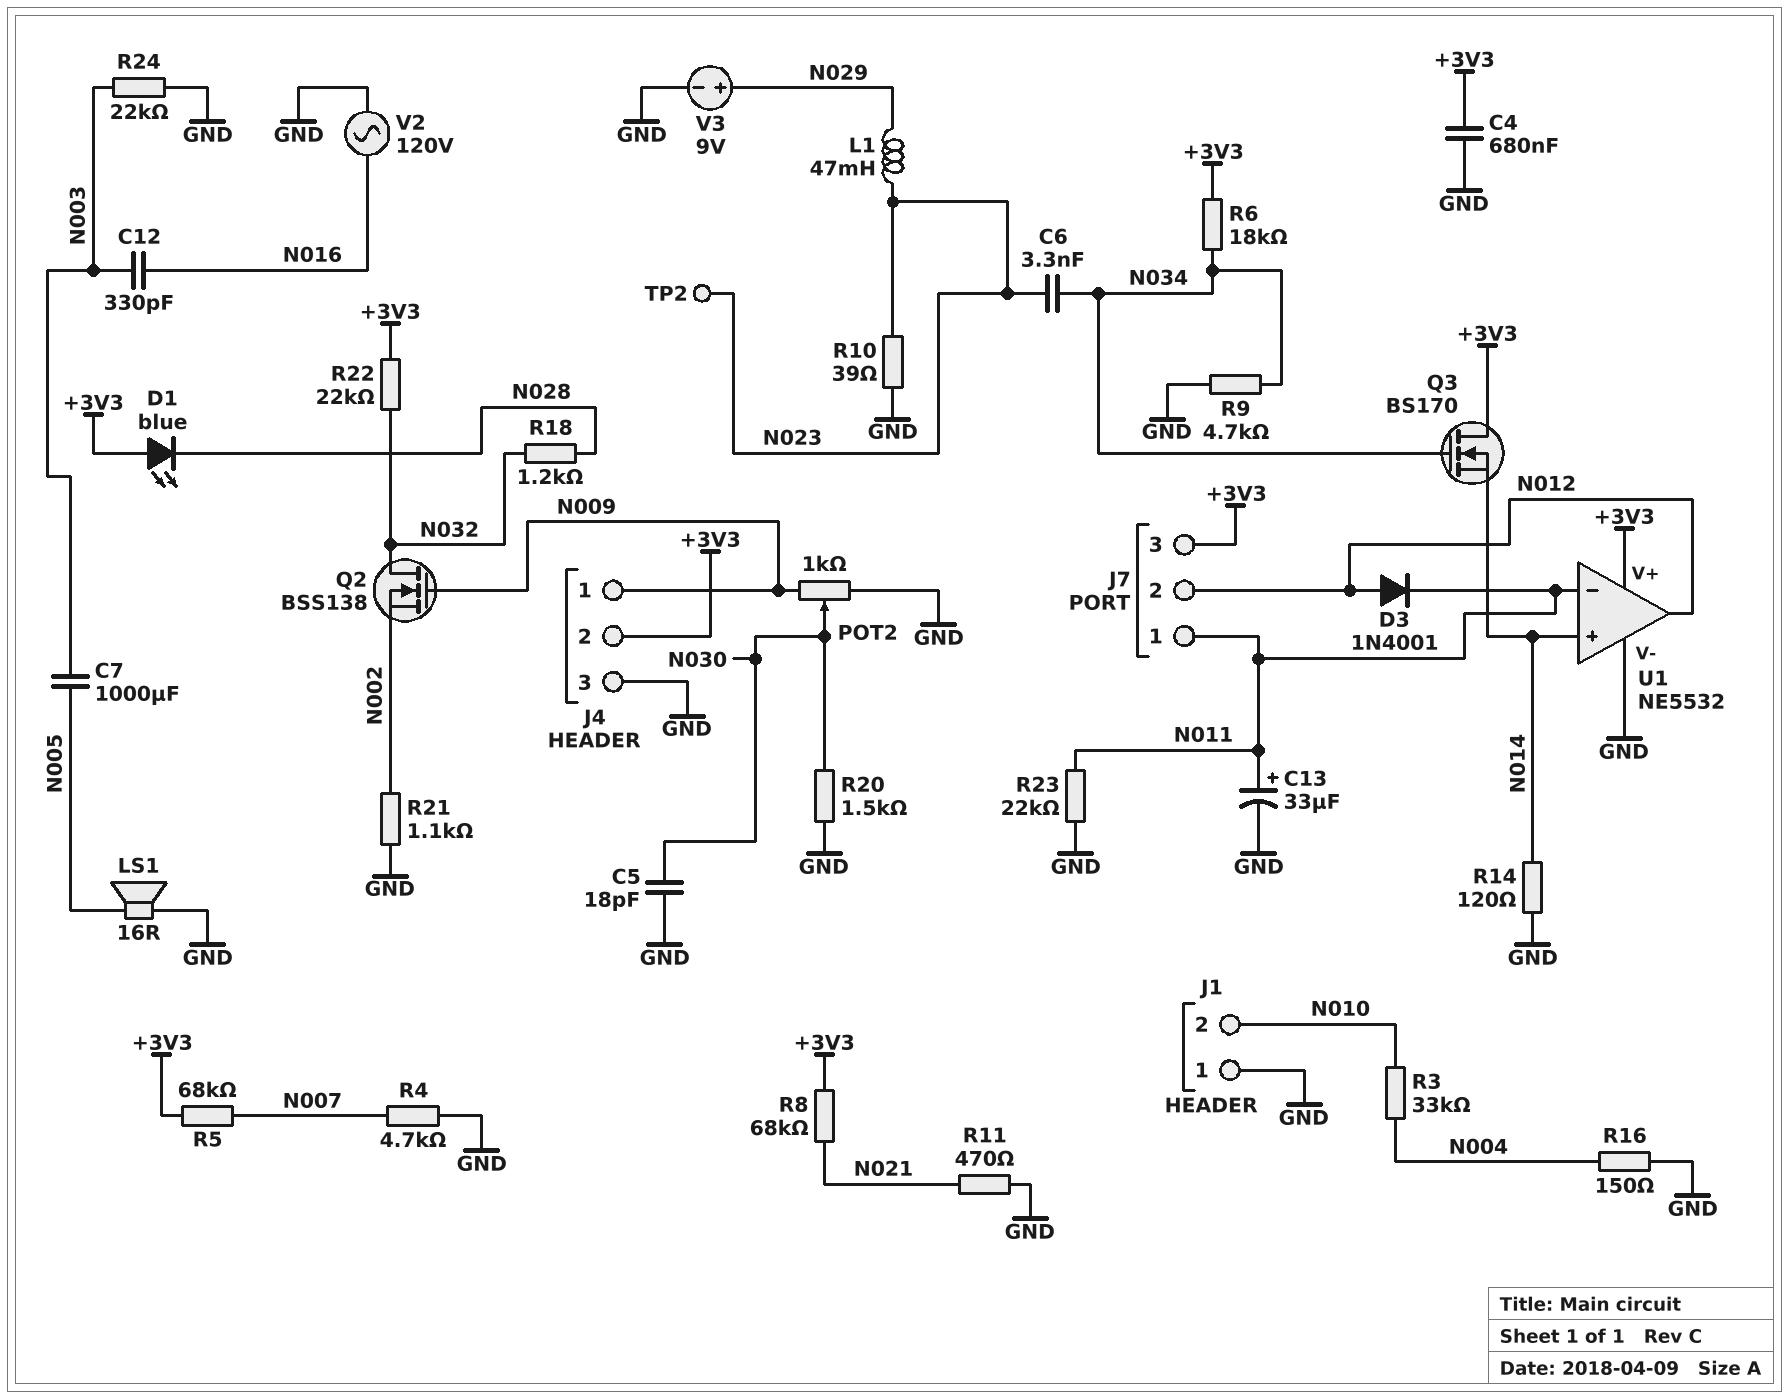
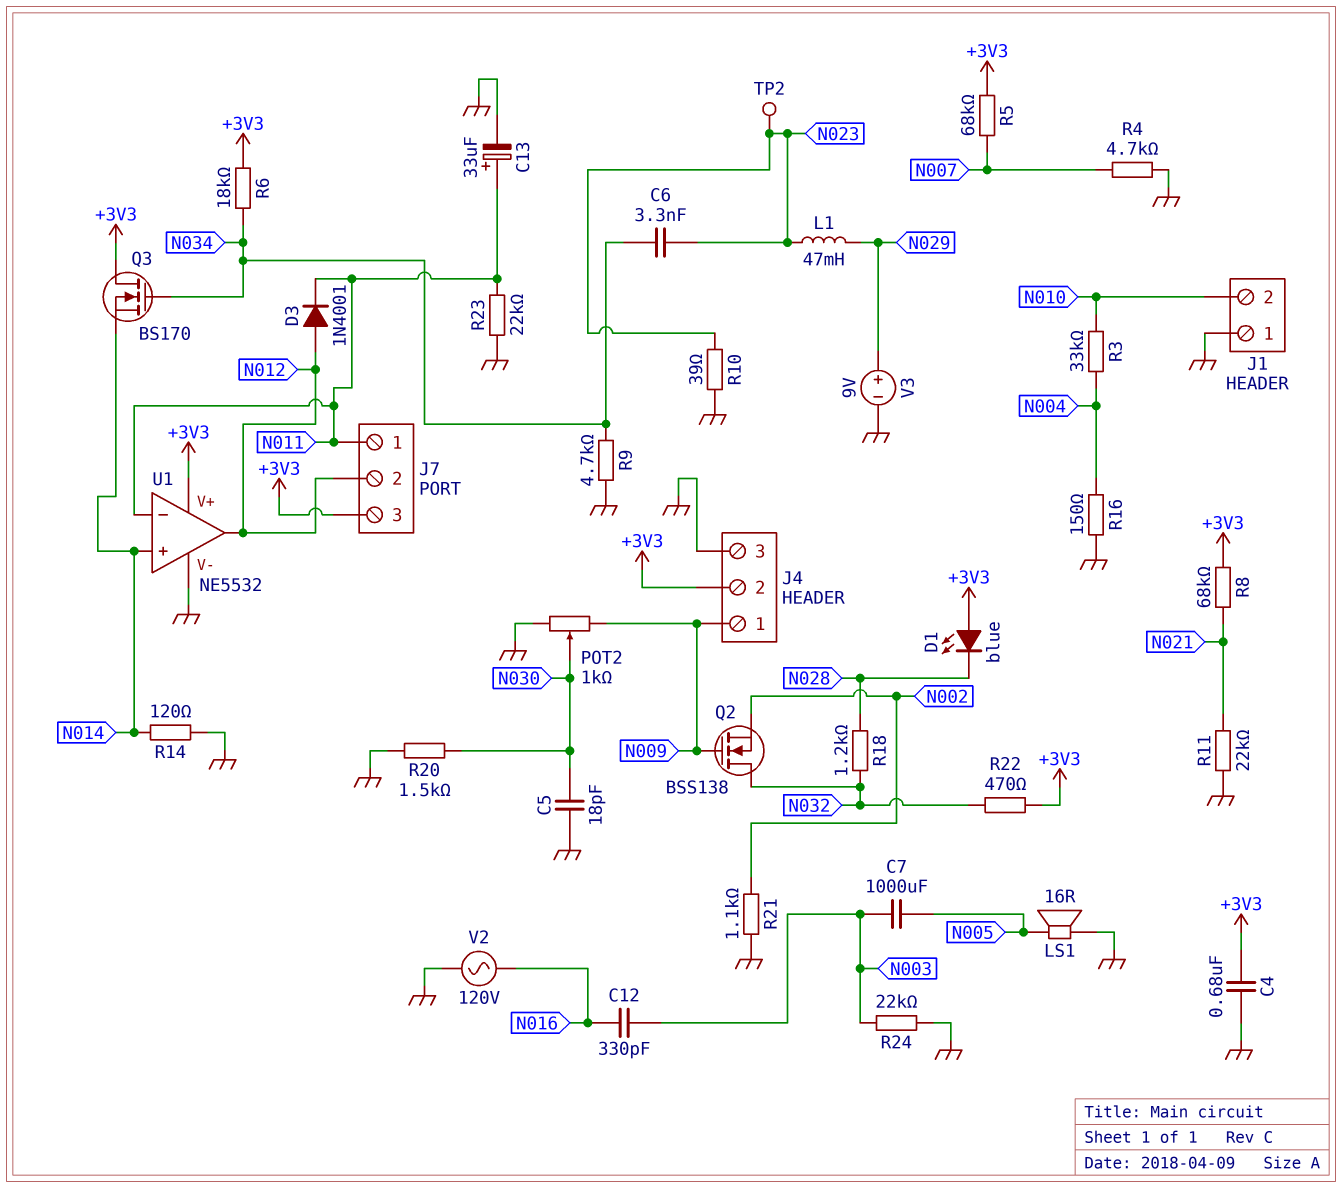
R11: 470 (GND, N021) -> 22k (GND, N021)
R22: 22k (+3V3, N032) -> 470 (+3V3, N032)

